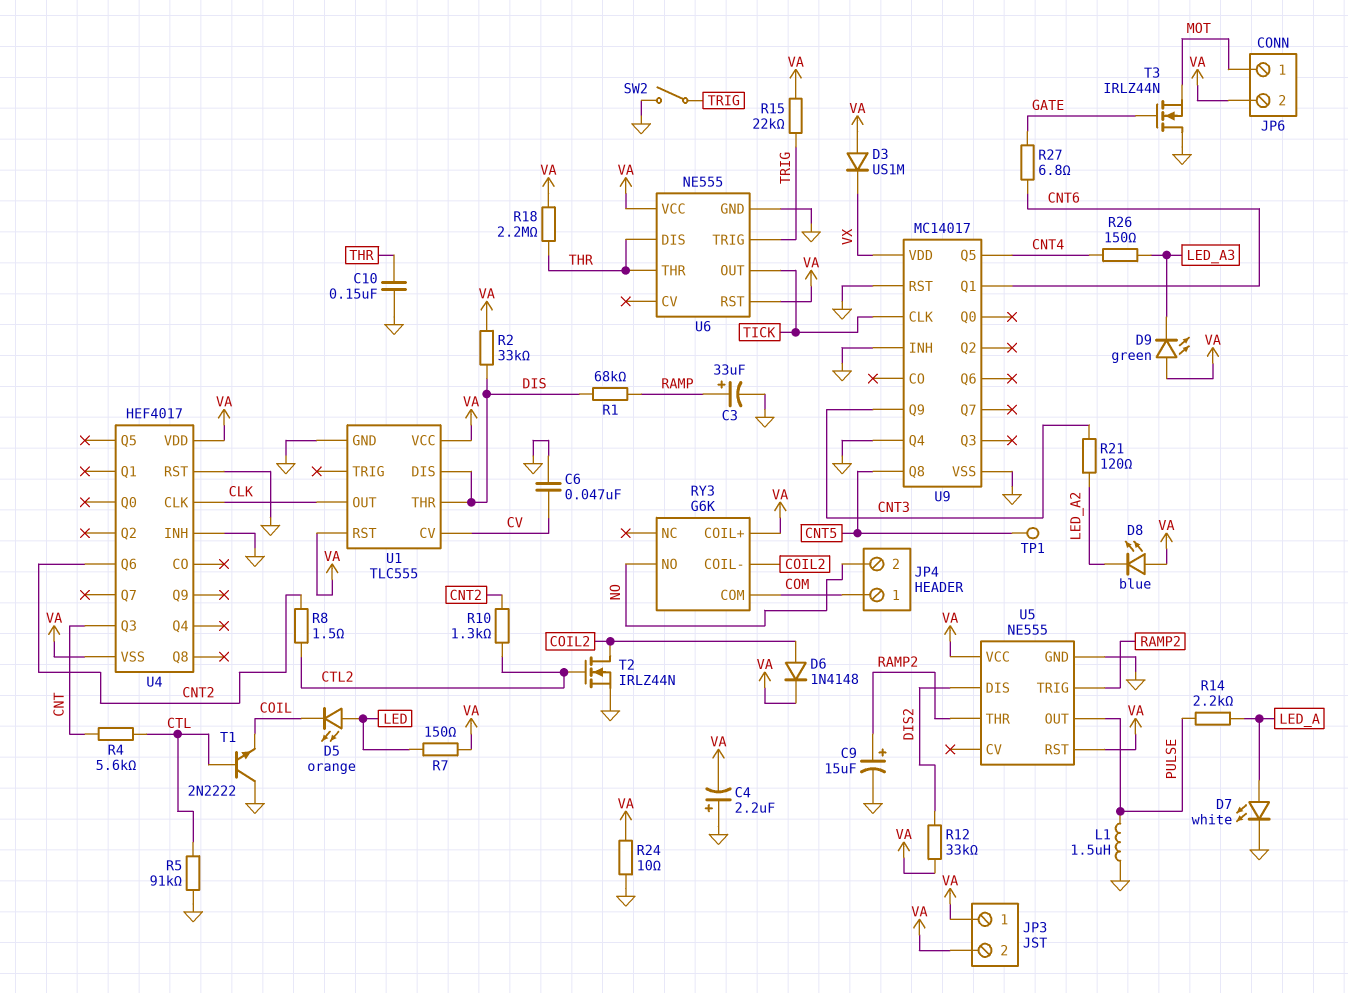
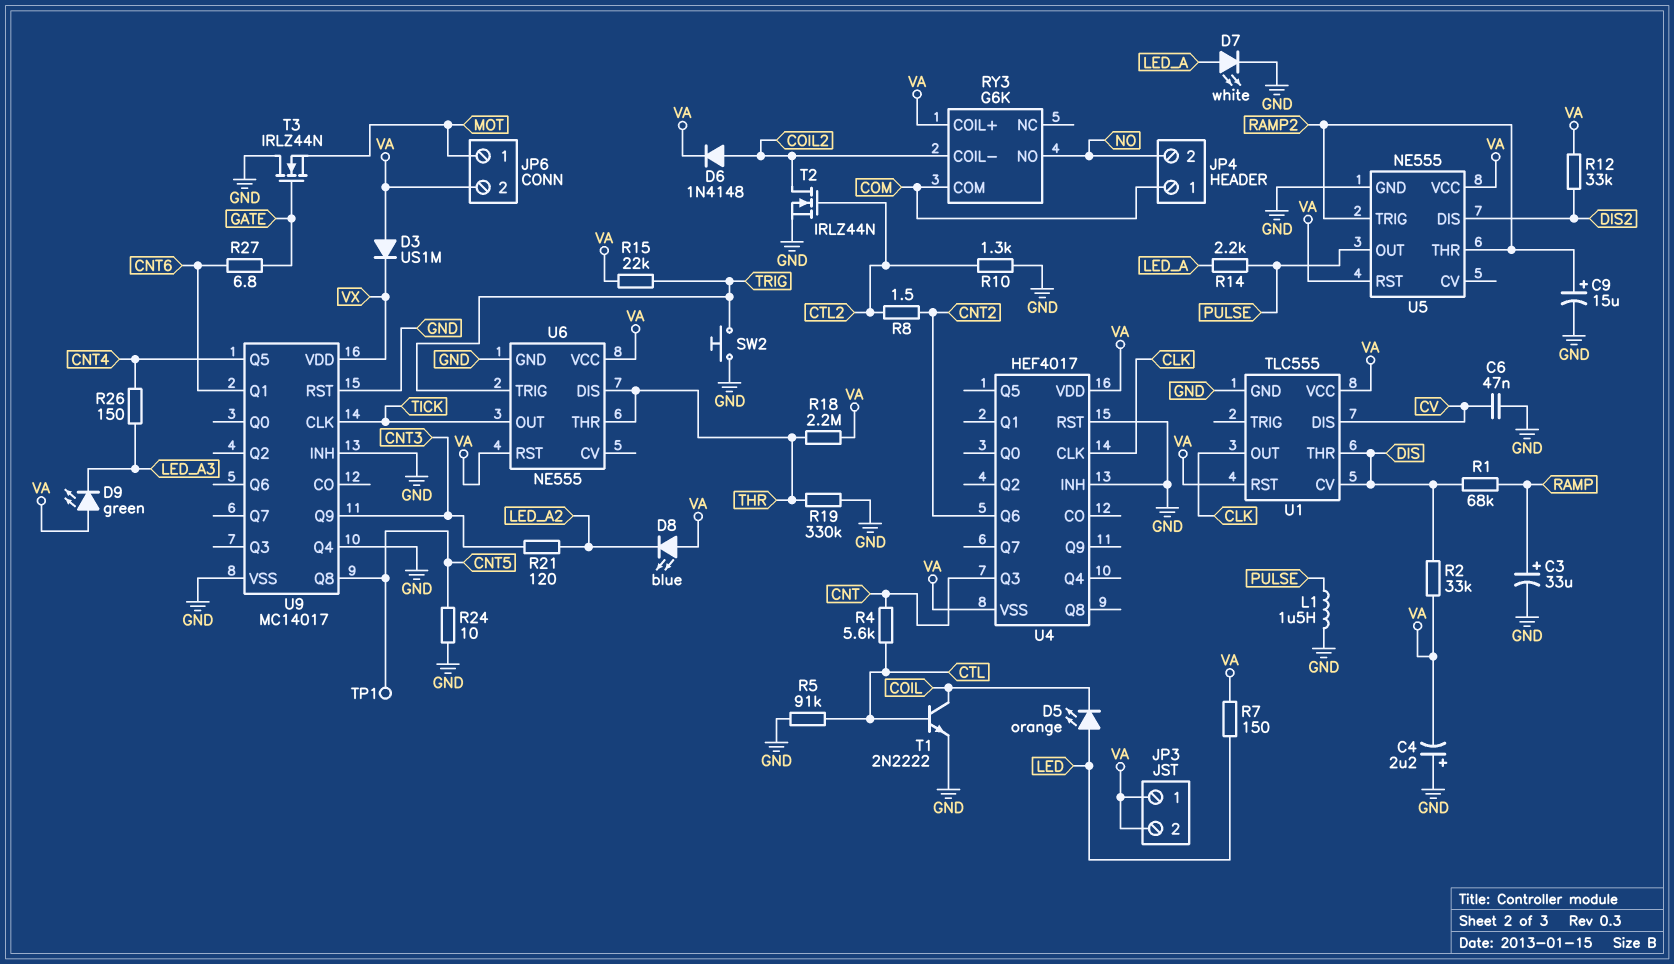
C10: 150nF (GND, THR) -> none
R10: 1.3k (CNT2, CTL2) -> 1.3k (CTL2, GND)
R19: none -> 330k (GND, THR)
R24: 10 (GND, VA) -> 10 (CNT5, GND)
SW2: switch (GND, TRIG) -> button (GND, TRIG)
T1: NPN 2N2222 (B CTL, C GND, E COIL) -> NPN 2N2222 (B CTL, C COIL, E GND)
U1 pin CV: CV -> DIS
U1 pin DIS: DIS -> CV

